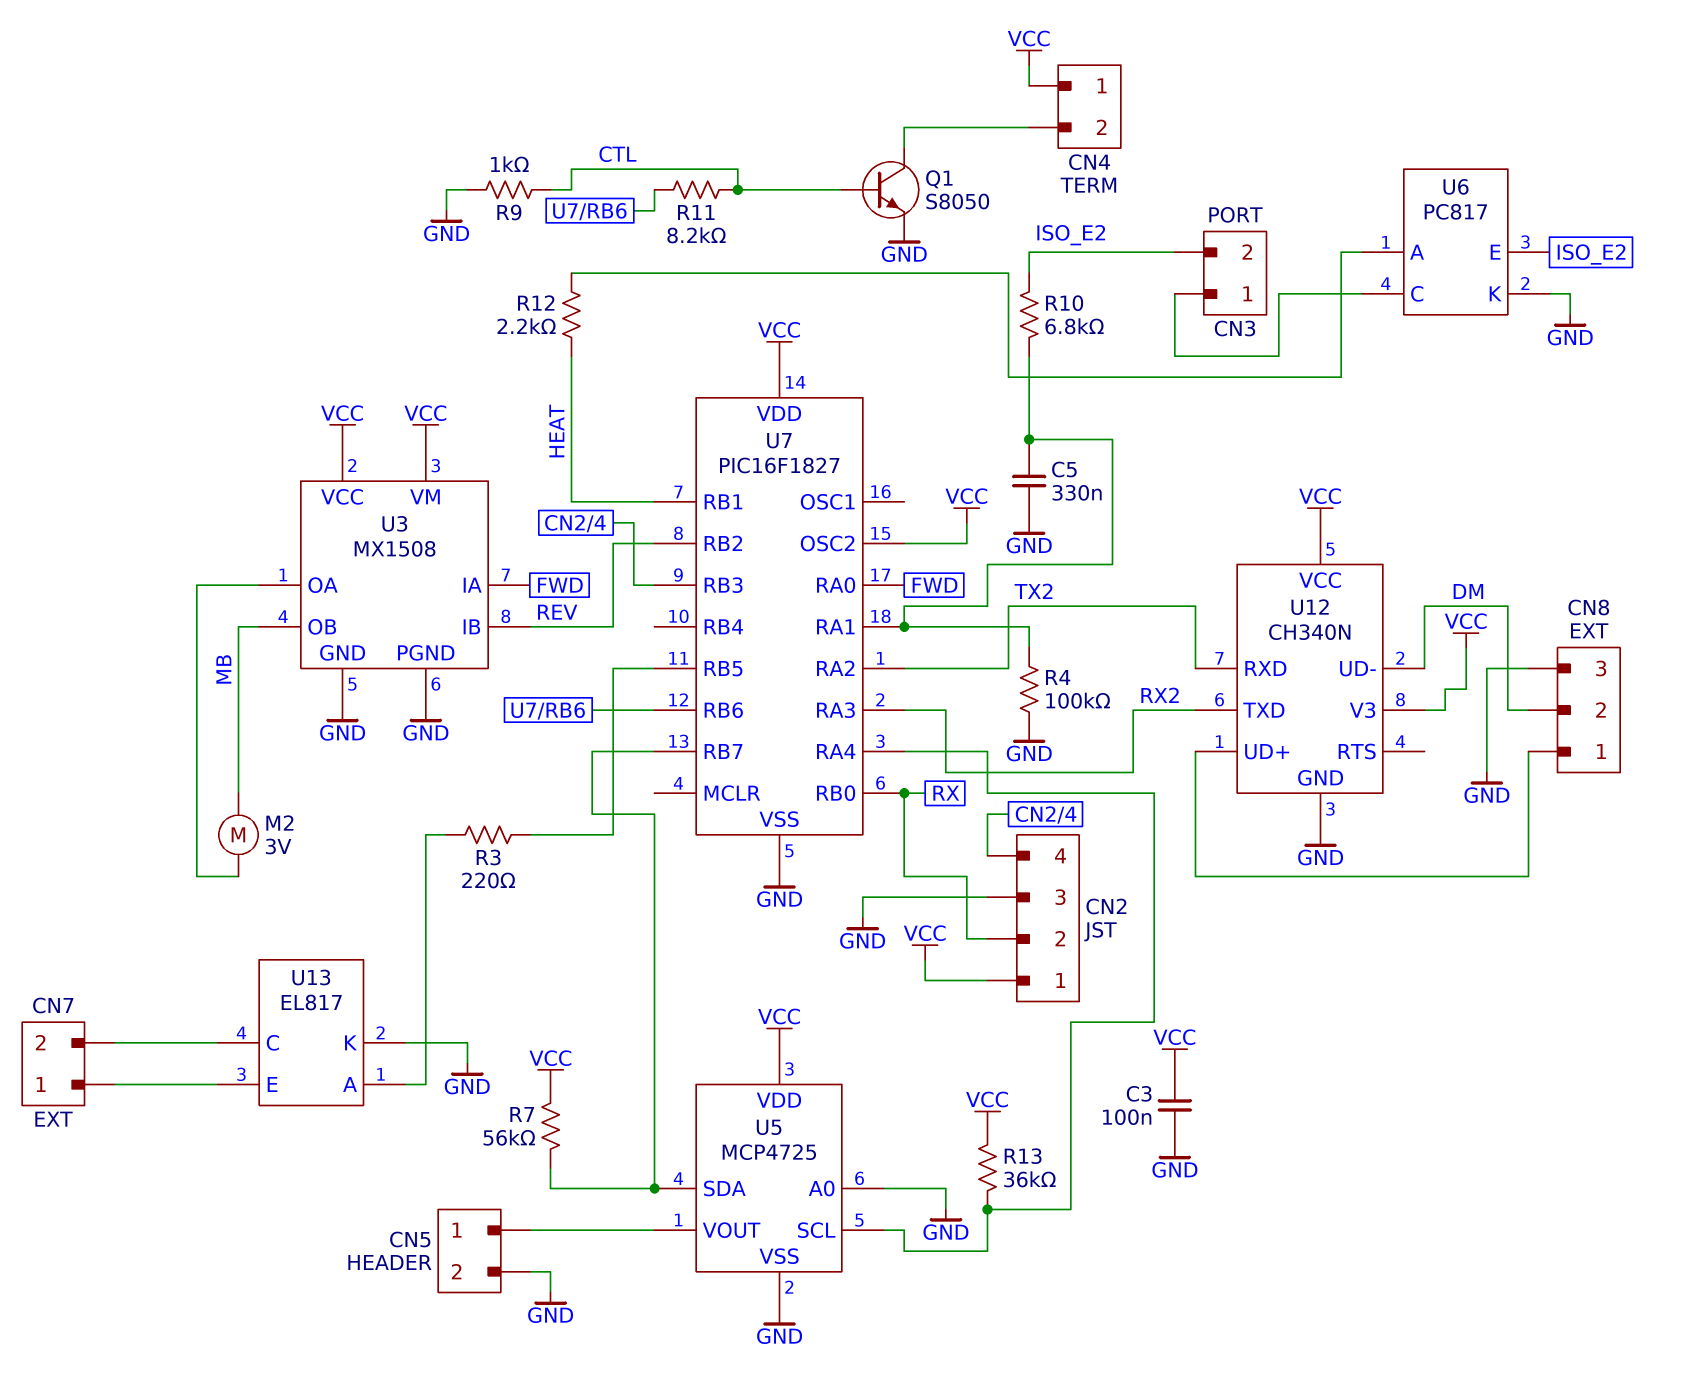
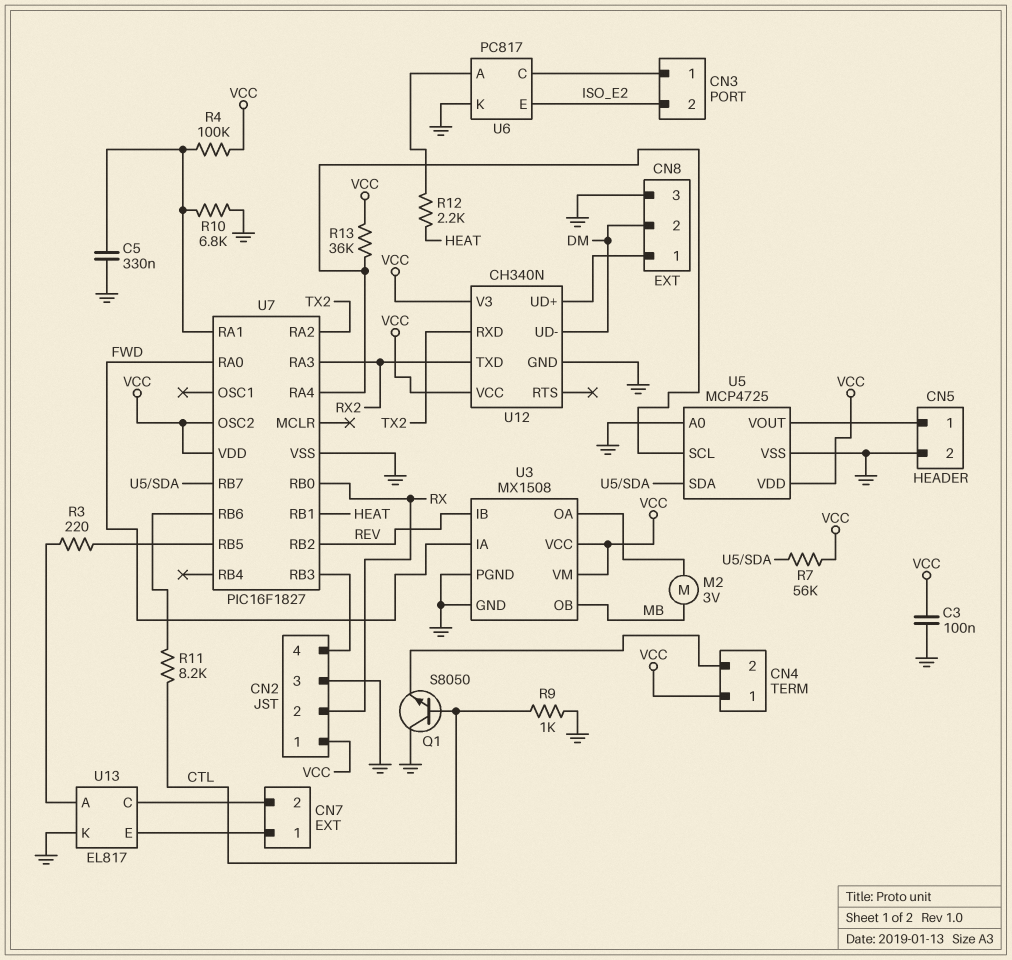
Q1: NPN S8050 (B CTL, C CN4/2, E GND) -> NPN S8050 (B CTL, C GND, E CN4/2)
R4: 100k (GND, U7/RA1) -> 100k (U7/RA1, VCC)
R10: 6.8k (ISO_E2, U7/RA1) -> 6.8k (GND, U7/RA1)

